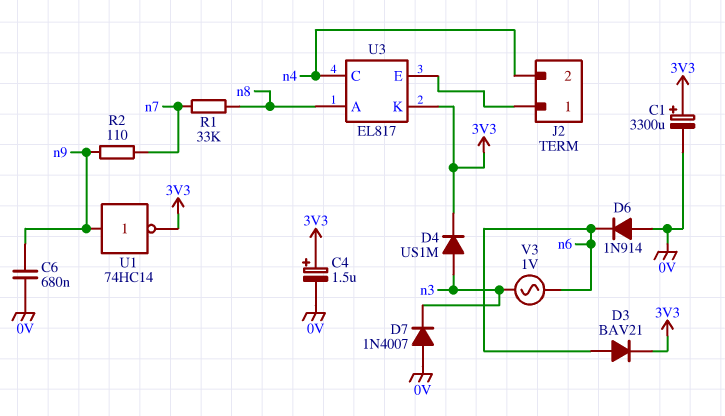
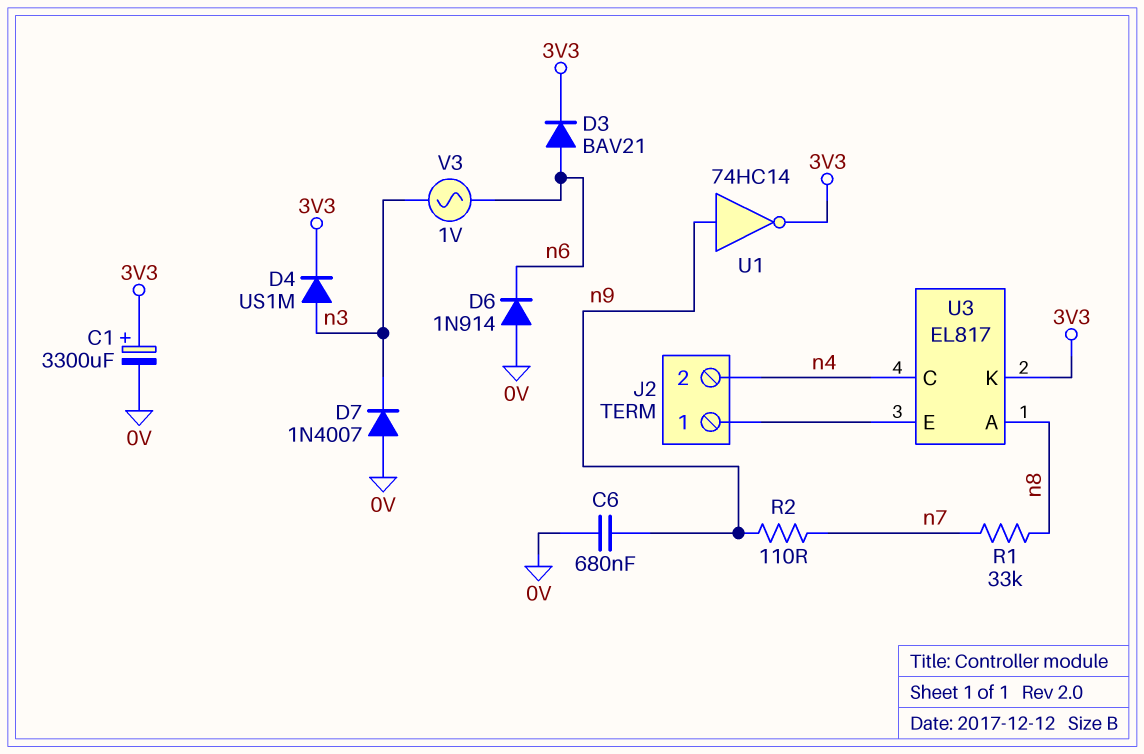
C4: 1.5uF (plus 3V3, minus 0V) -> none

